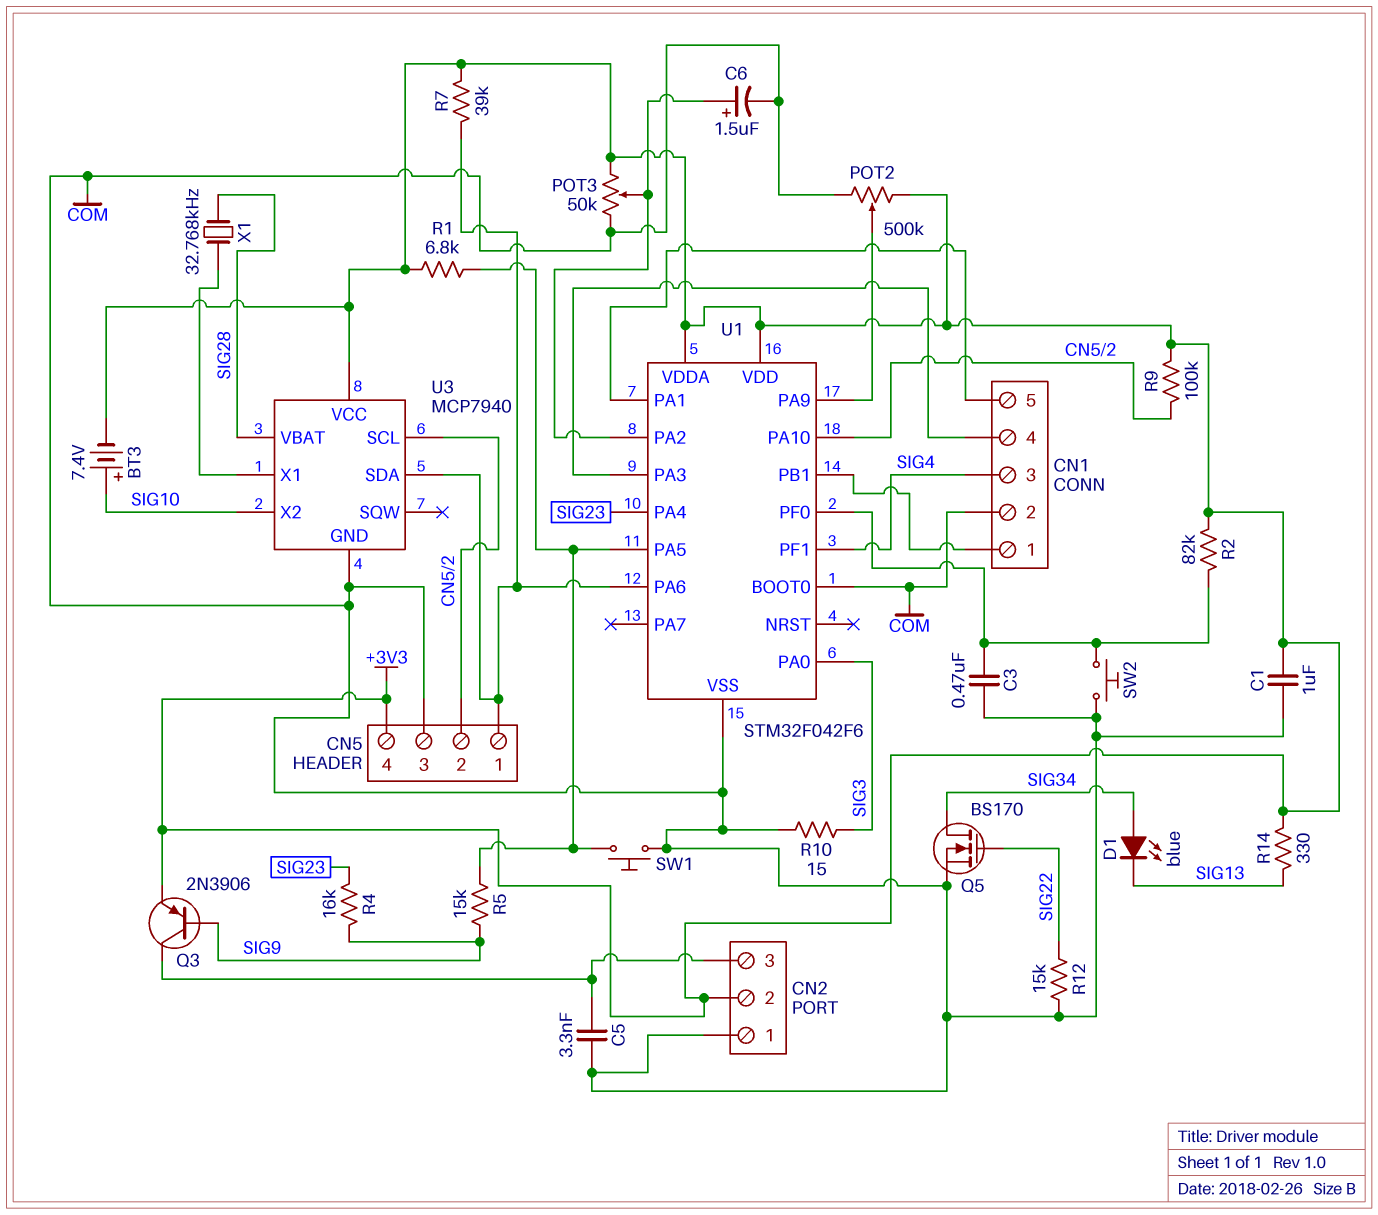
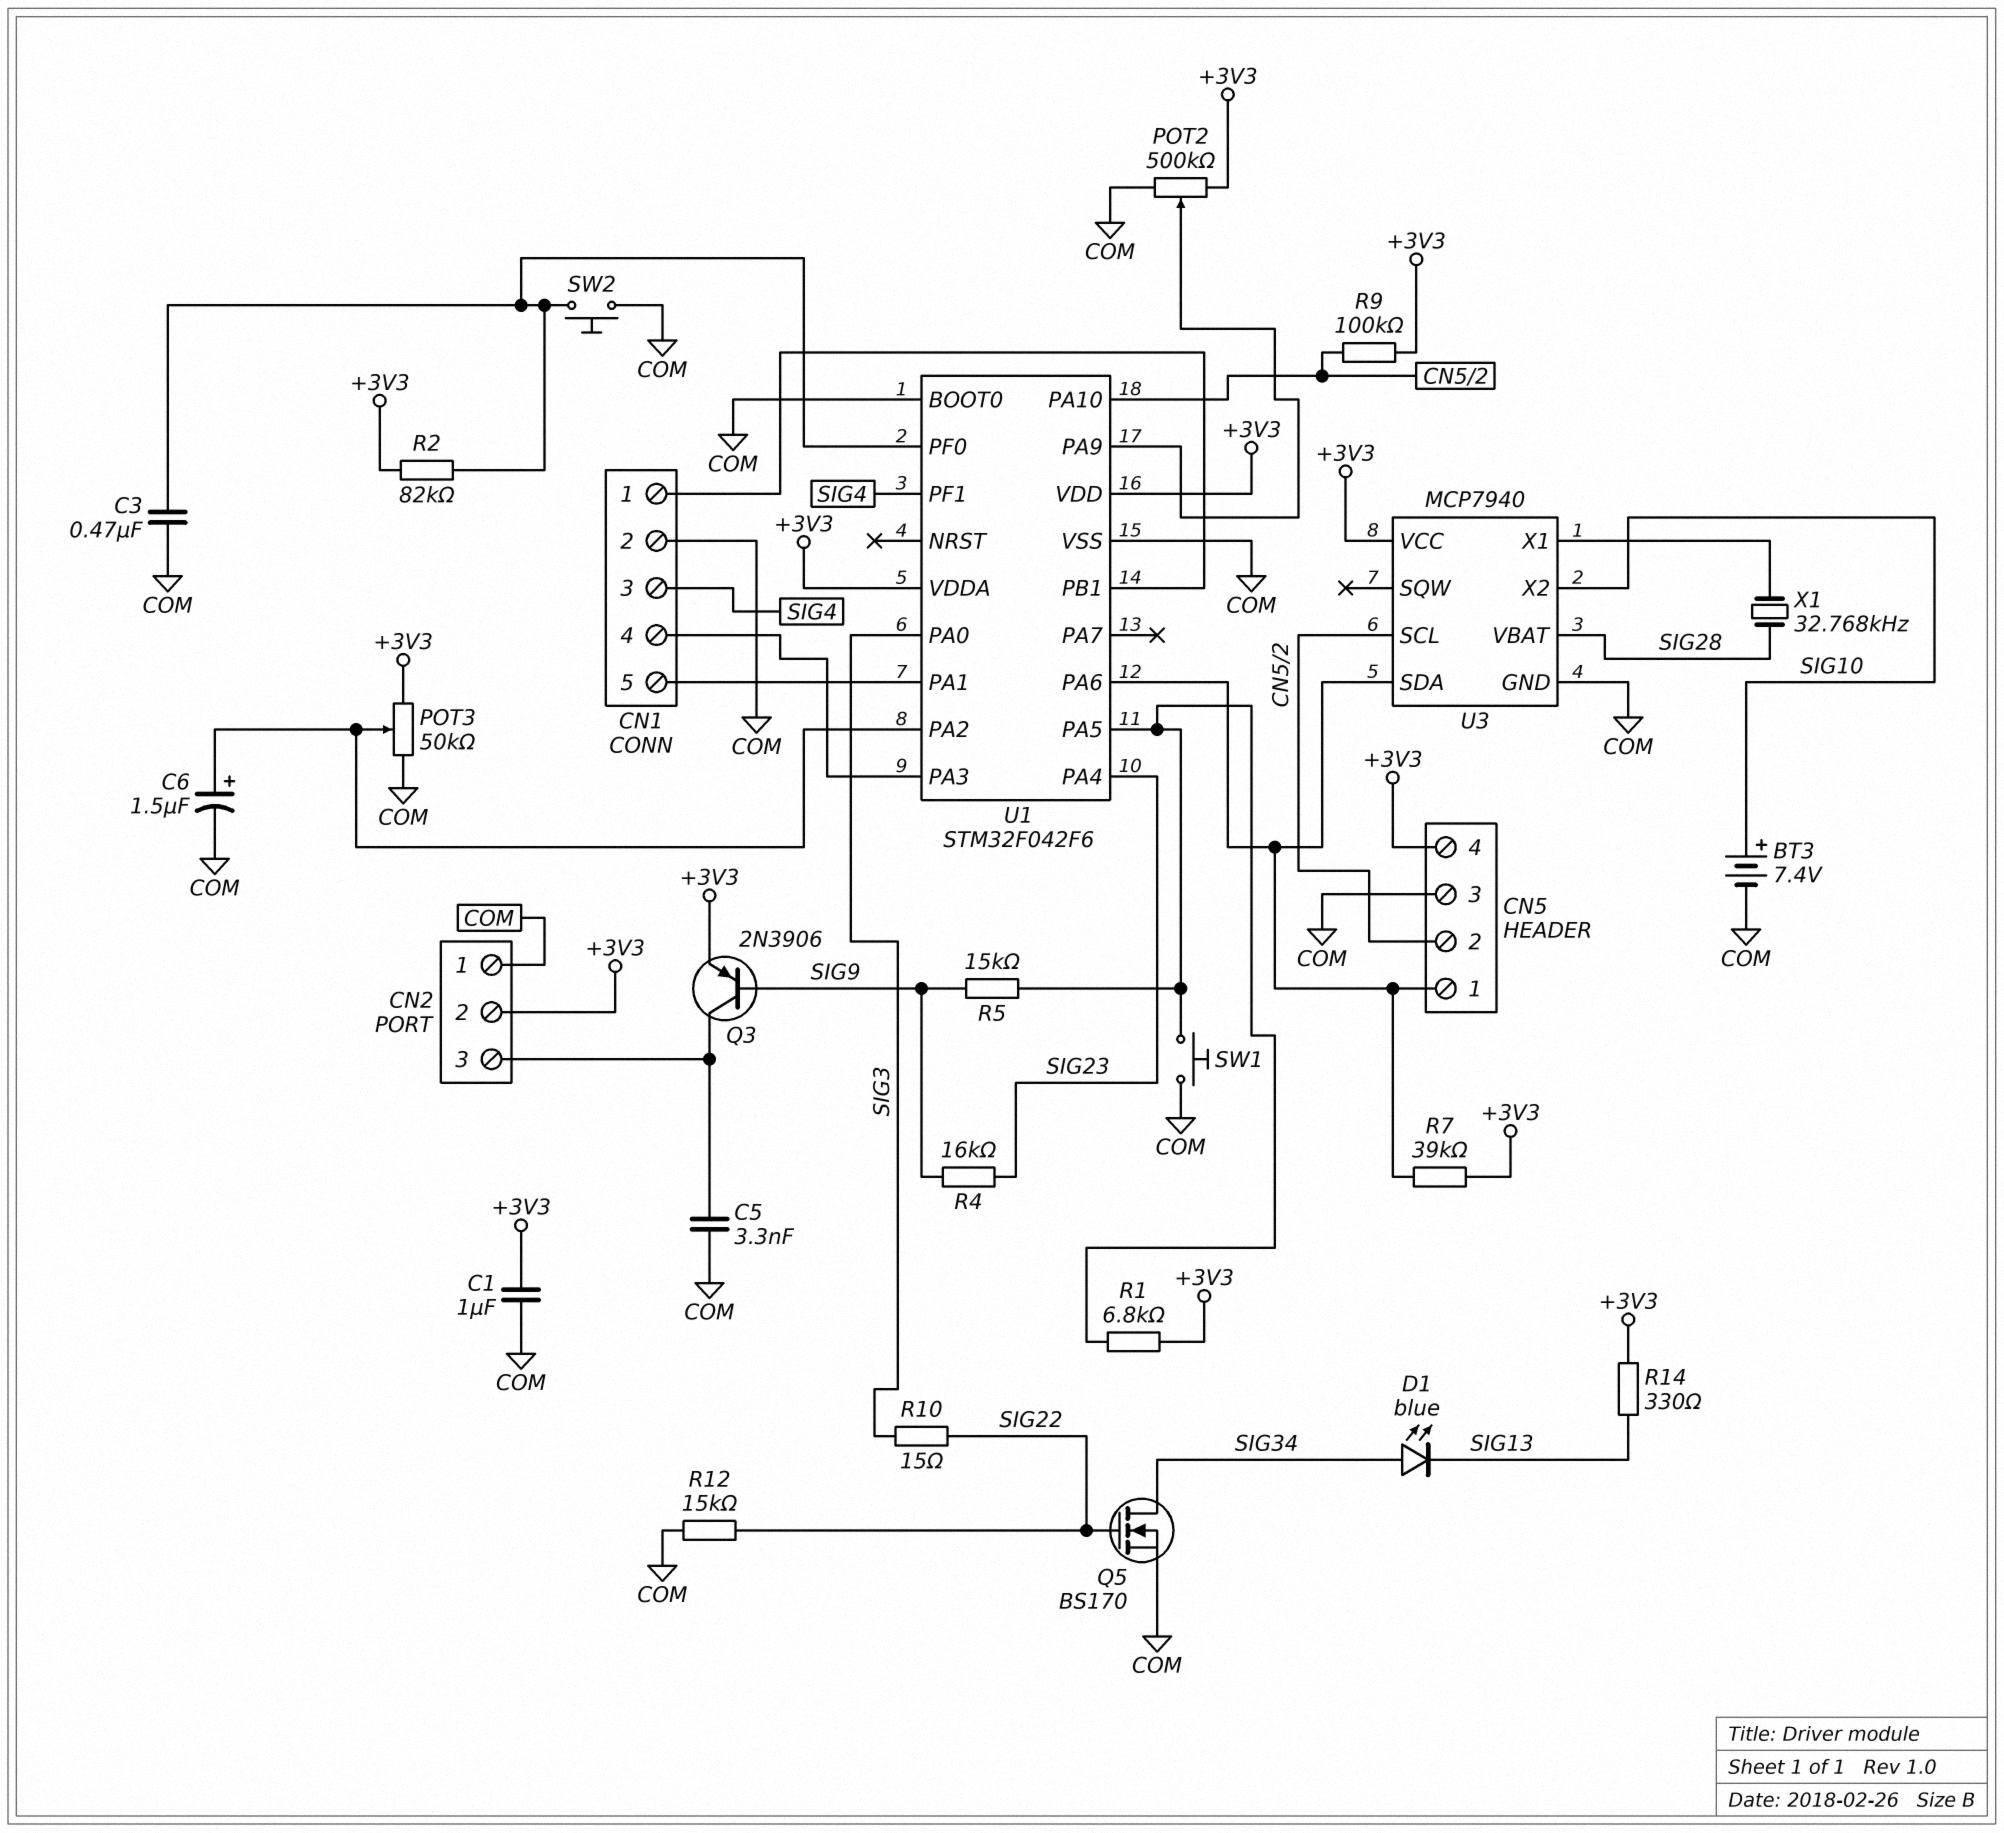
BT3: 7.4V (plus SIG10, minus +3V3) -> 7.4V (plus SIG10, minus COM)
R10: 15 (COM, SIG3) -> 15 (SIG3, SIG22)

